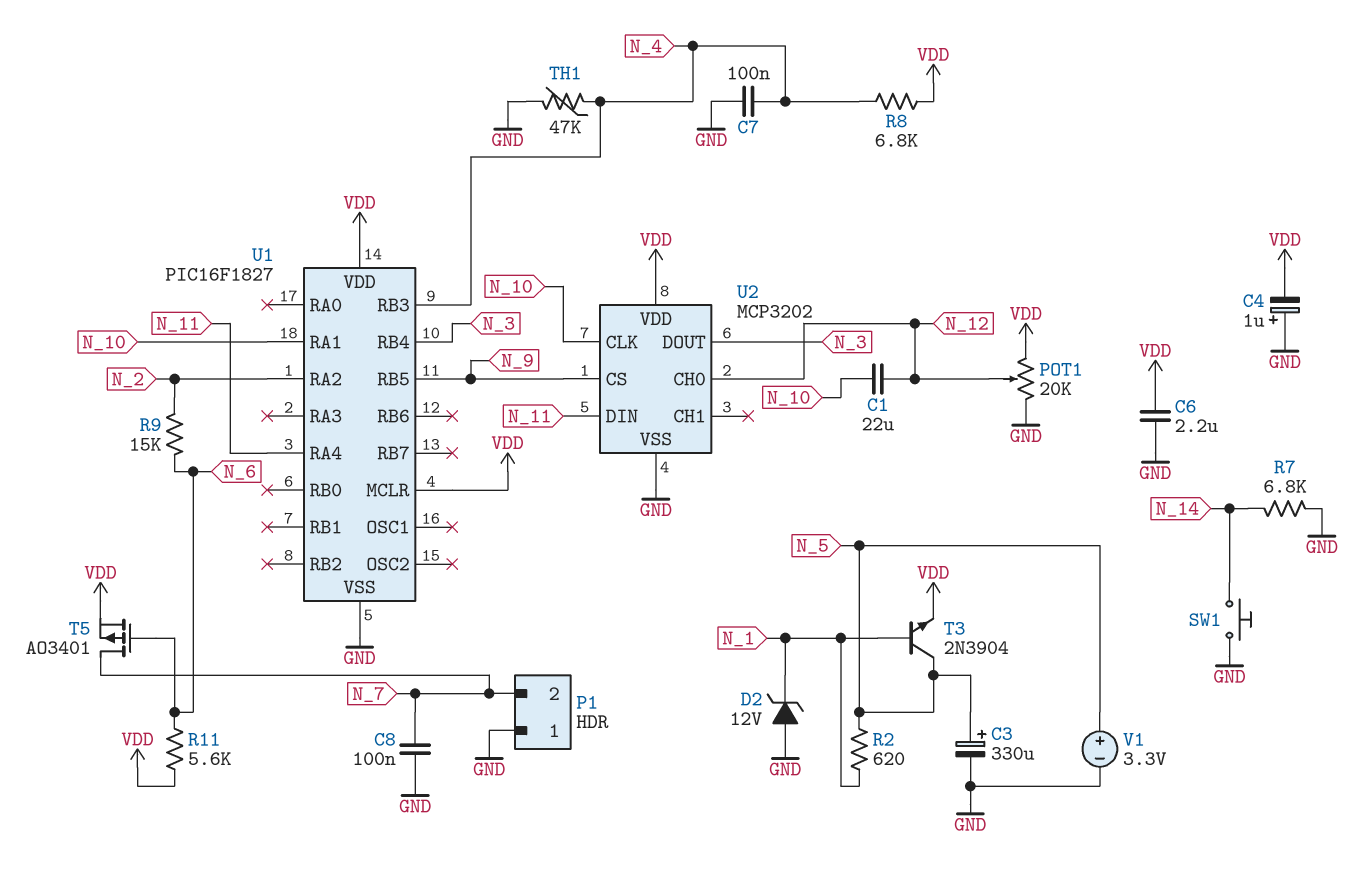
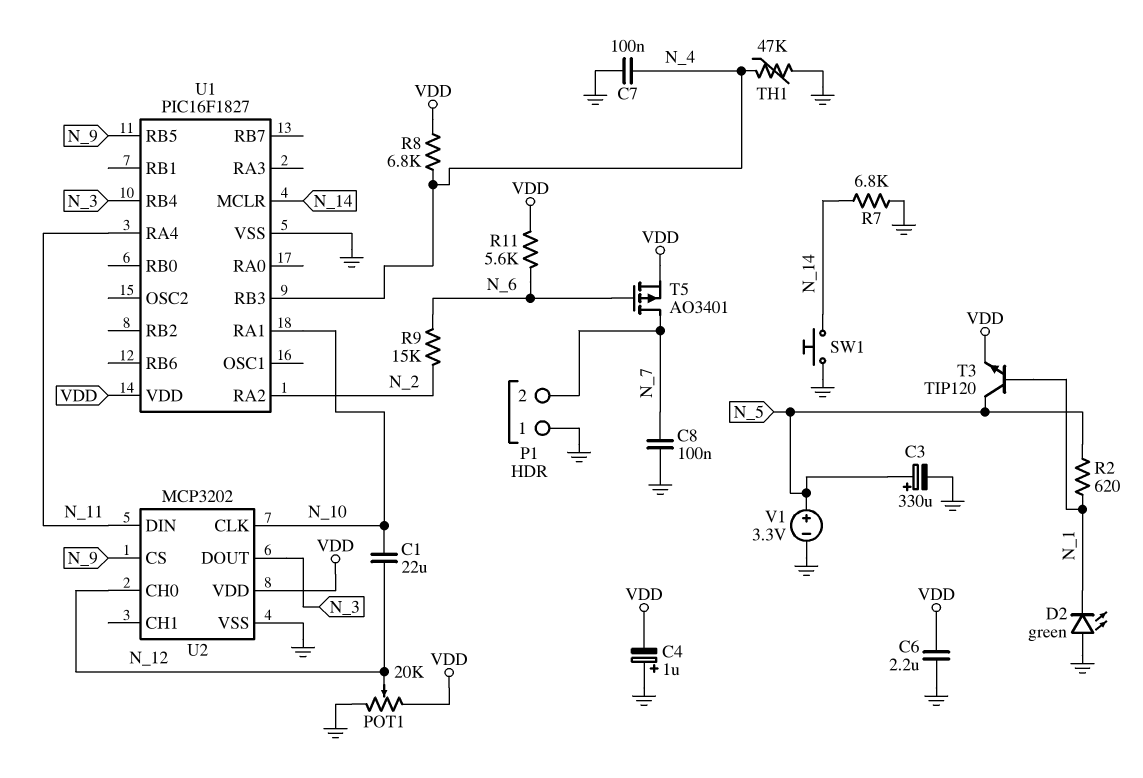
D2: zener 12V (A GND, K N_1) -> LED green (A GND, K N_1)
T3: NPN 2N3904 (B N_1, C N_5, E VDD) -> NPN TIP120 (B N_1, C N_5, E VDD)
U1 pin MCLR: VDD -> N_14

